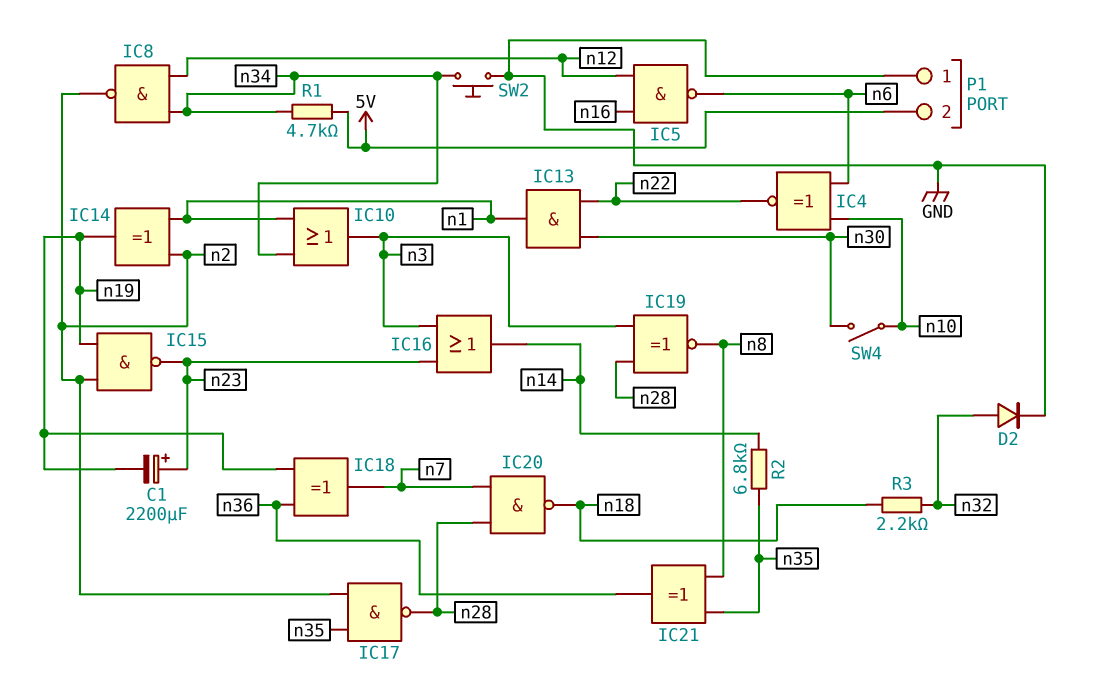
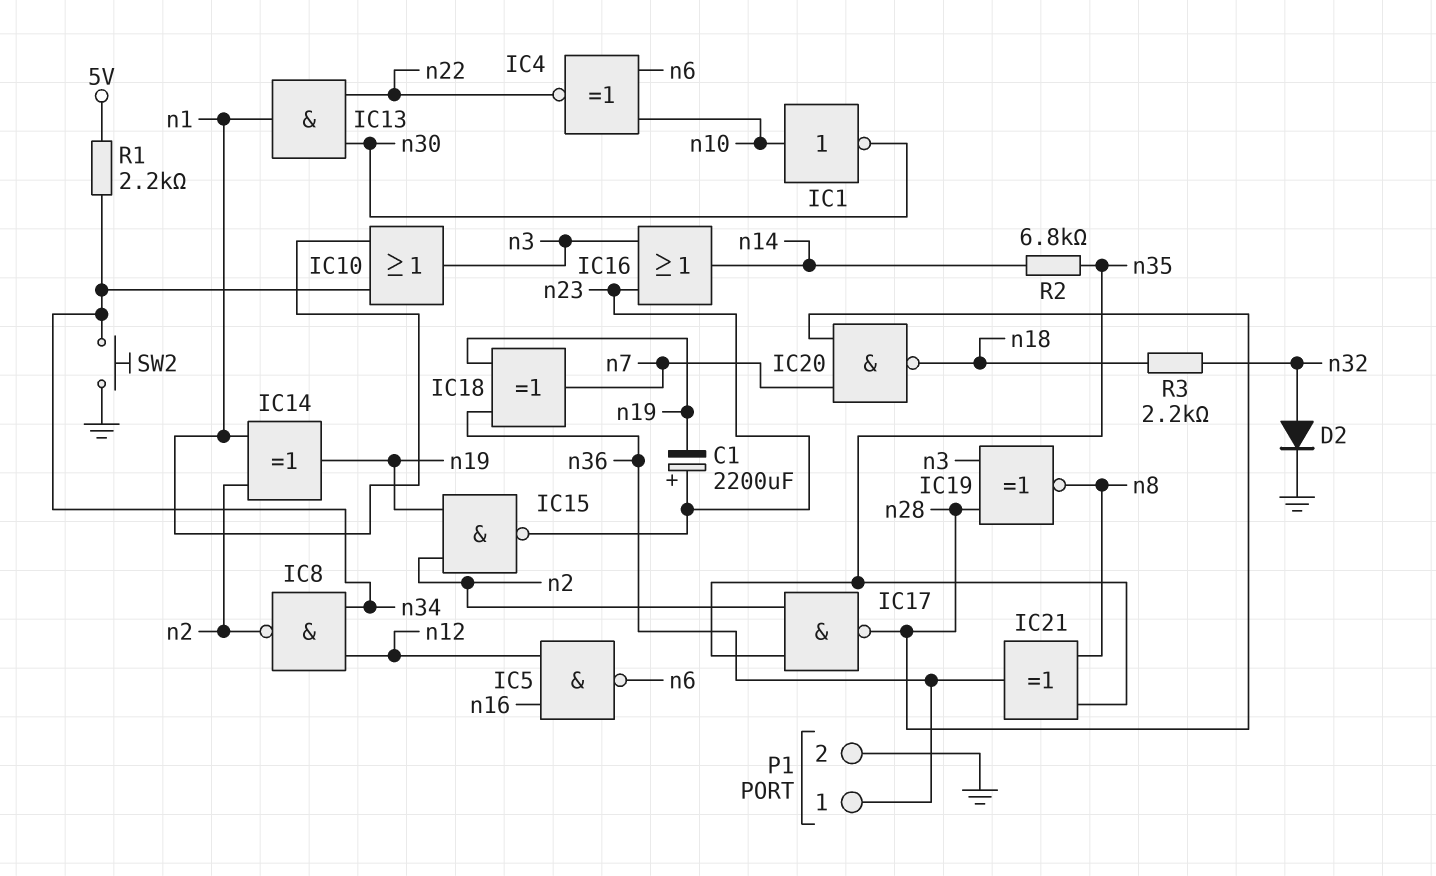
IC1: none -> NOT (in n10, out n30)
P1 pin 1: GND -> n36
P1 pin 2: 5V -> GND
R1: 4.7k (5V, n34) -> 2.2k (5V, n34)
SW4: switch (n10, n30) -> none

